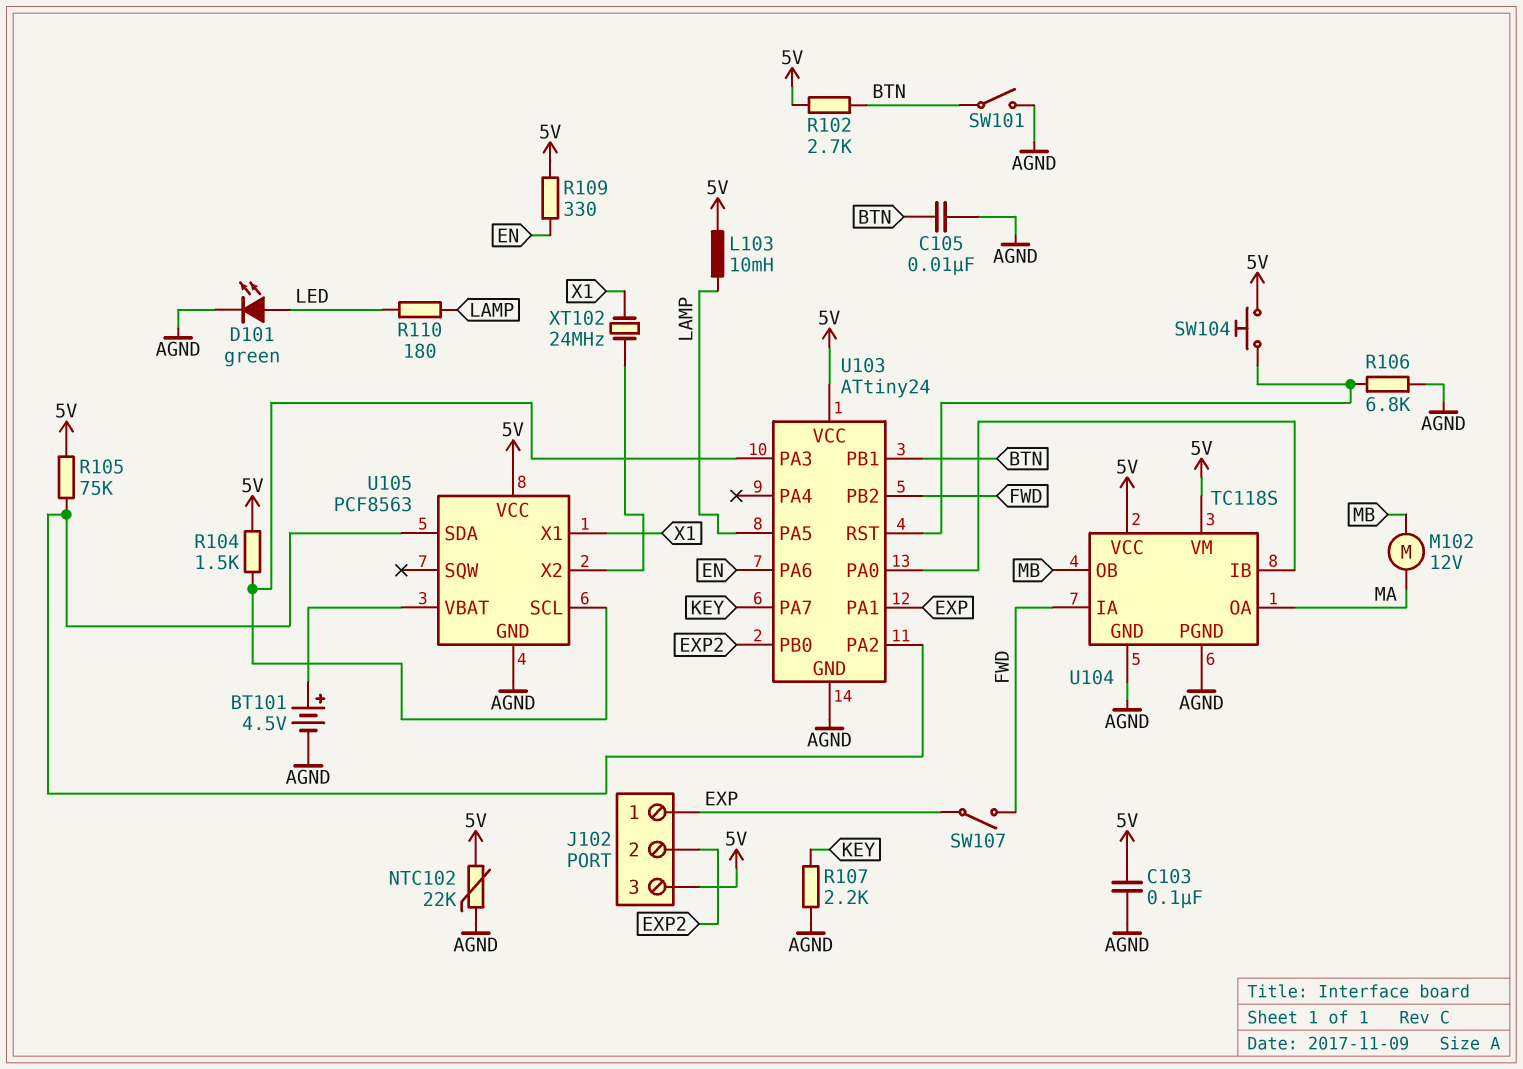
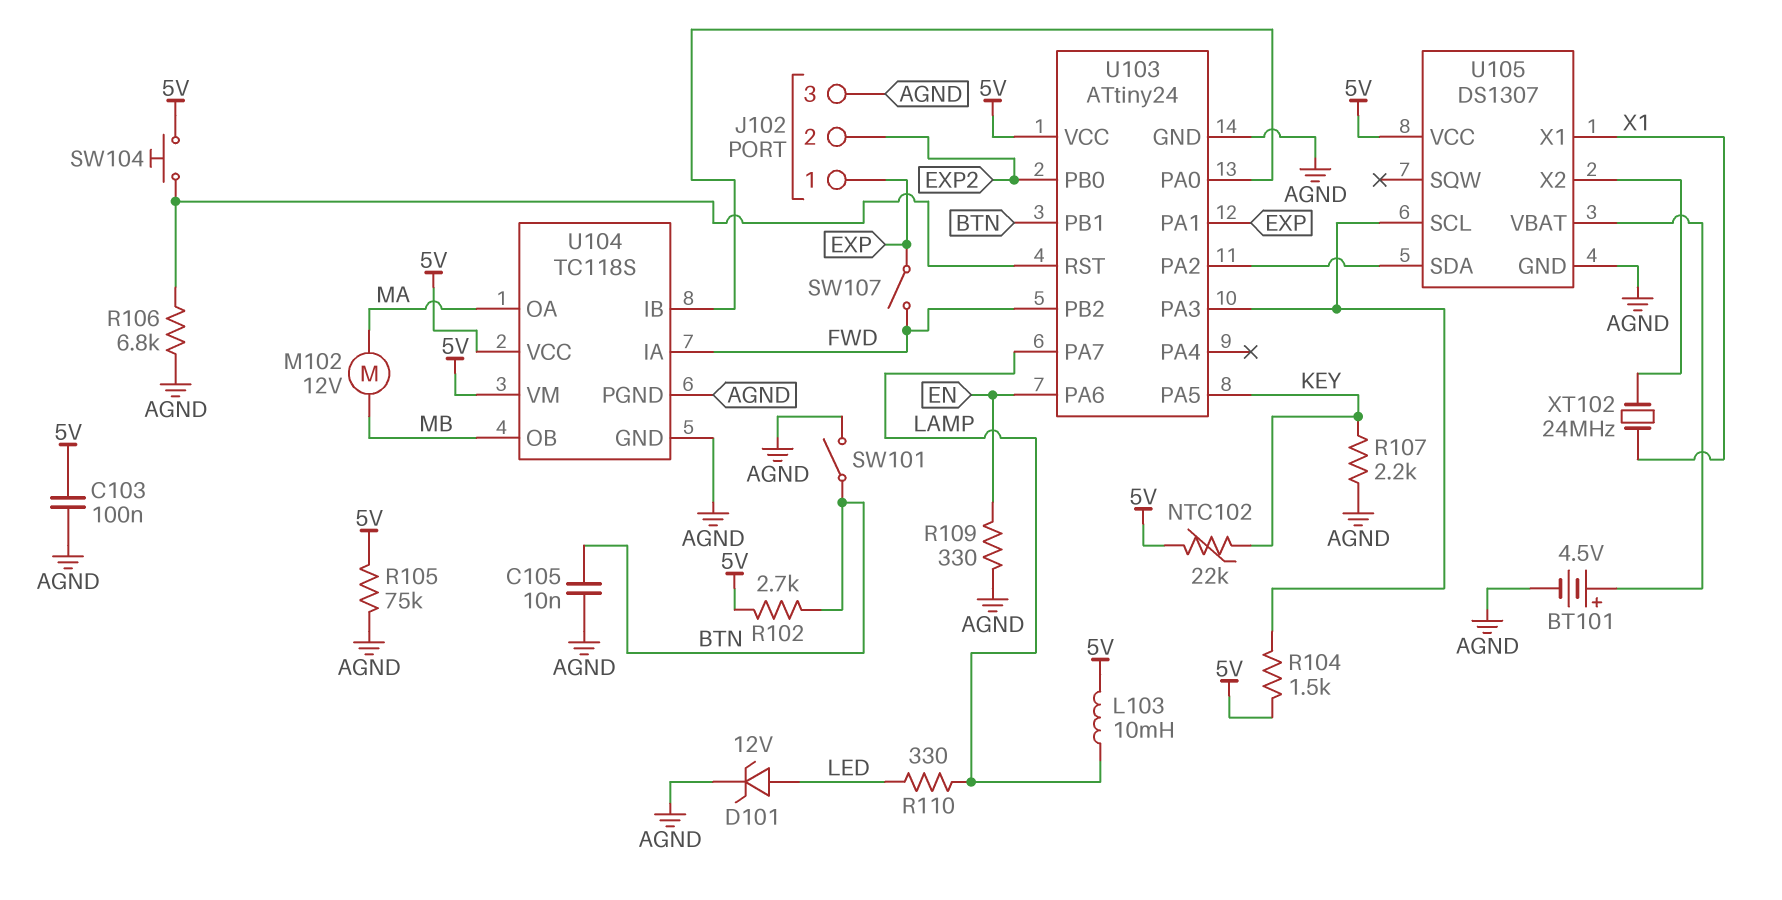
D101: LED green (A LED, K AGND) -> zener 12V (A LED, K AGND)
J102 pin 3: 5V -> AGND
NTC102: 22k (5V, AGND) -> 22k (5V, KEY)
R105: 75k (5V, U103/PA2) -> 75k (5V, AGND)
R109: 330 (5V, EN) -> 330 (AGND, EN)
R110: 180 (LAMP, LED) -> 330 (LAMP, LED)
U103 pin PA5: LAMP -> KEY
U103 pin PA7: KEY -> LAMP
U105: PCF8563 -> DS1307

